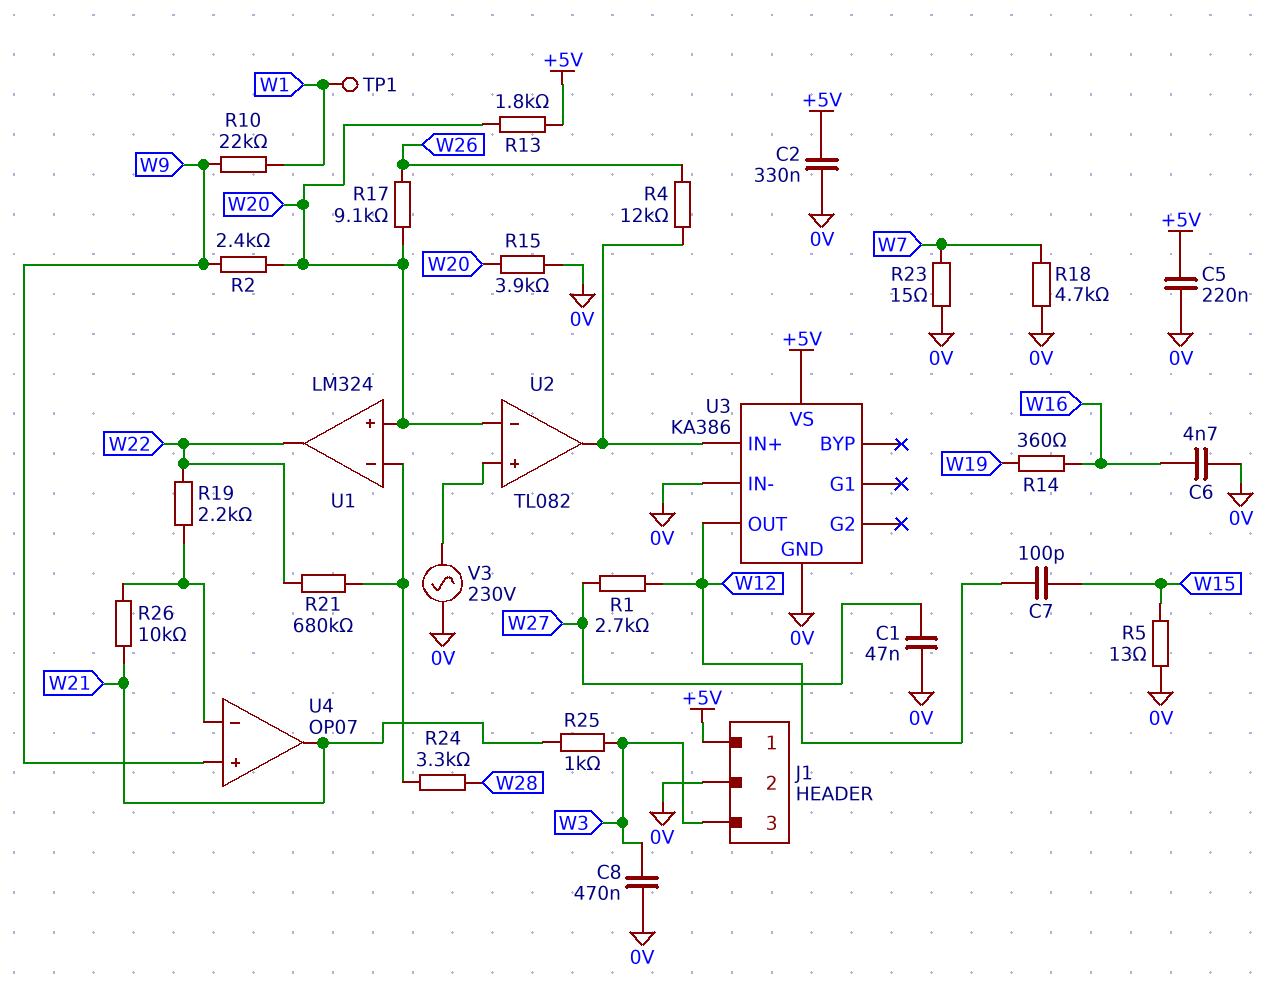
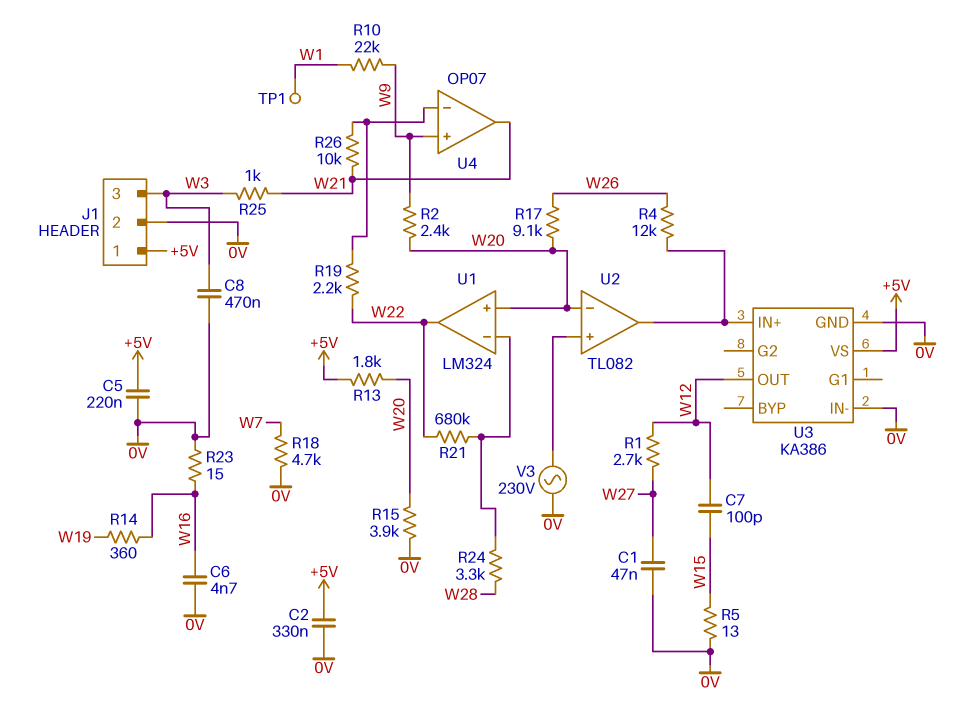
R23: 15 (0V, W7) -> 15 (0V, W16)

